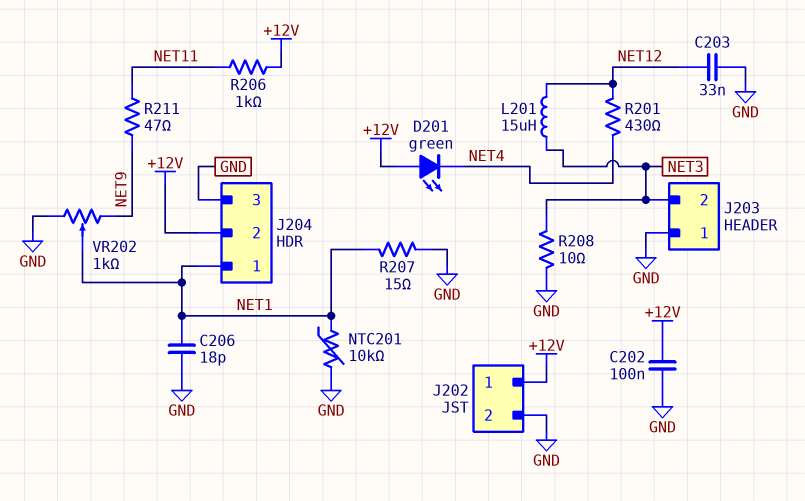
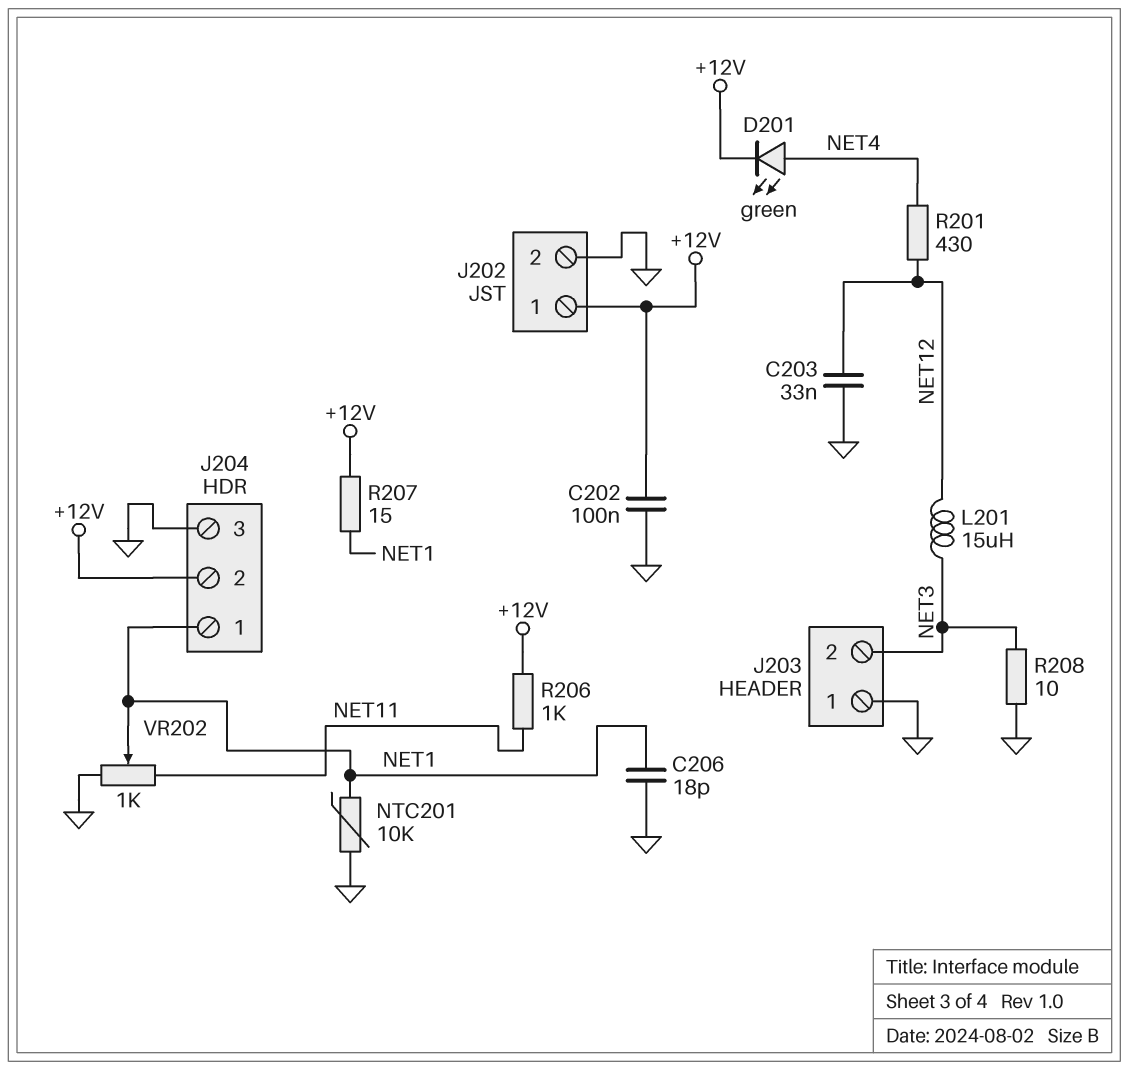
D201: LED green (A +12V, K NET4) -> LED green (A NET4, K +12V)
R207: 15 (GND, NET1) -> 15 (+12V, NET1)
R211: 47 (NET9, NET11) -> none
VR202: 1k (GND, NET9, wiper NET1) -> 1k (GND, NET11, wiper NET1)

